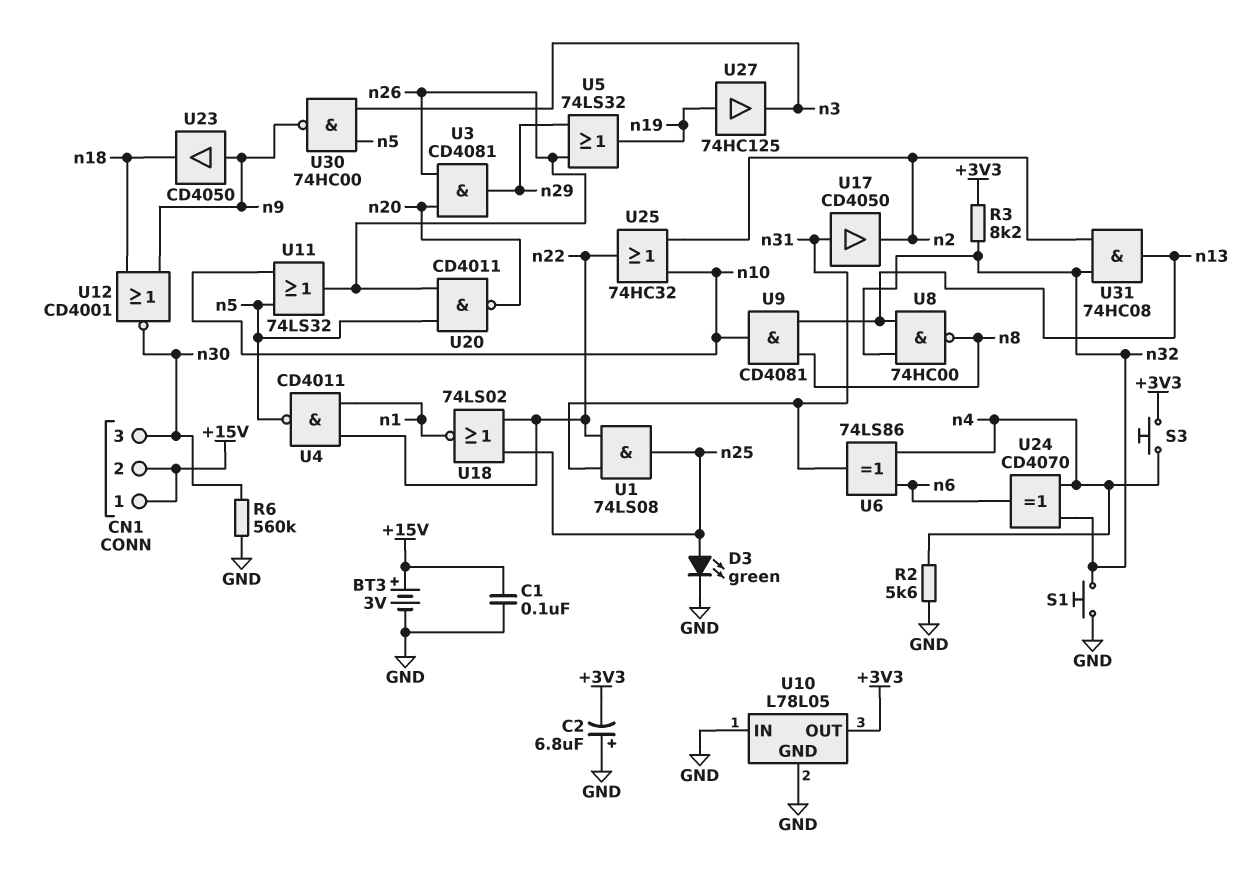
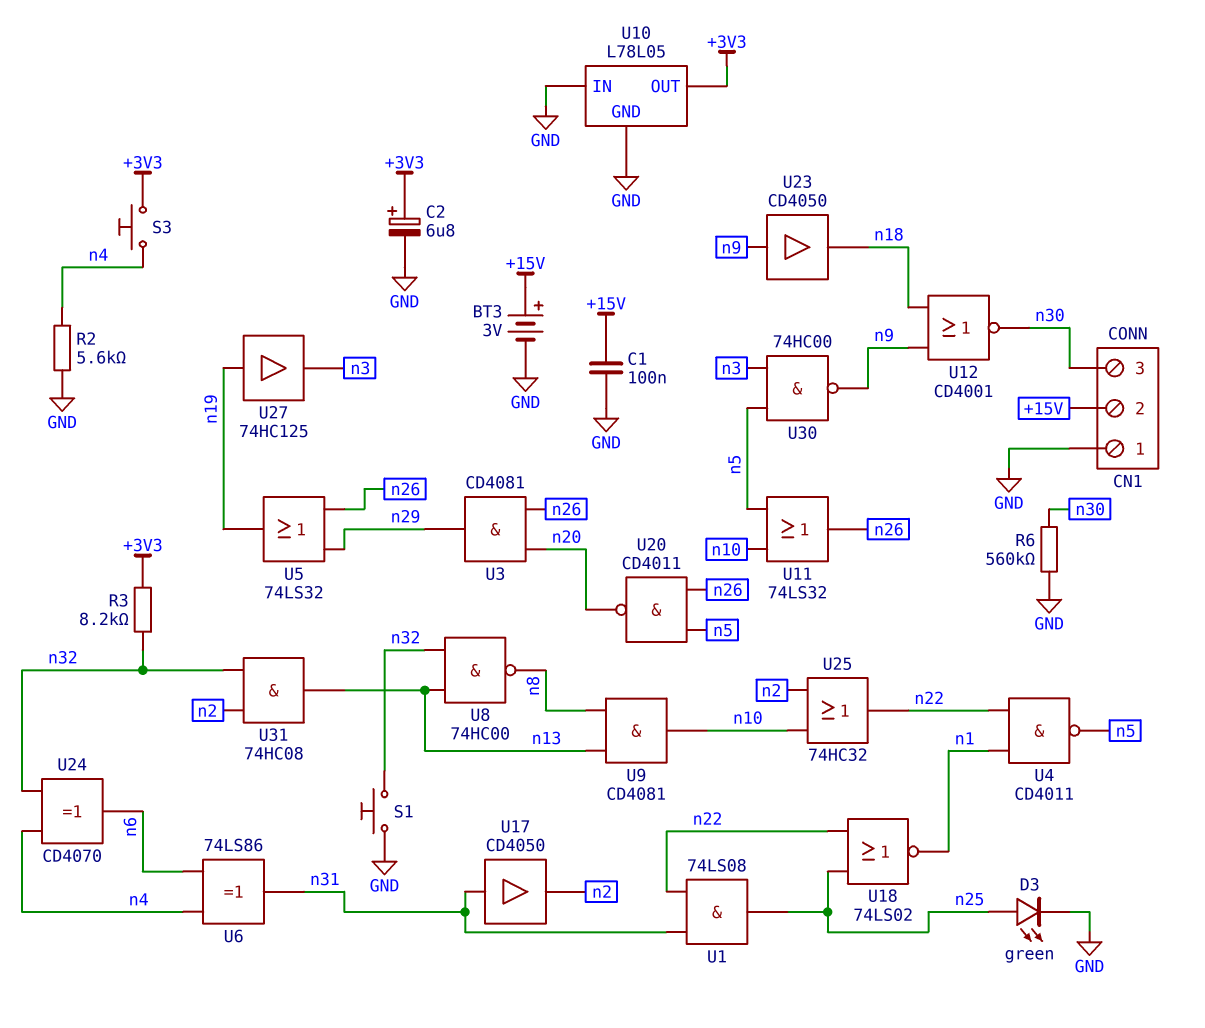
C2: 6.8uF (plus GND, minus +3V3) -> 6.8uF (plus +3V3, minus GND)
CN1 pin 1: +15V -> GND

